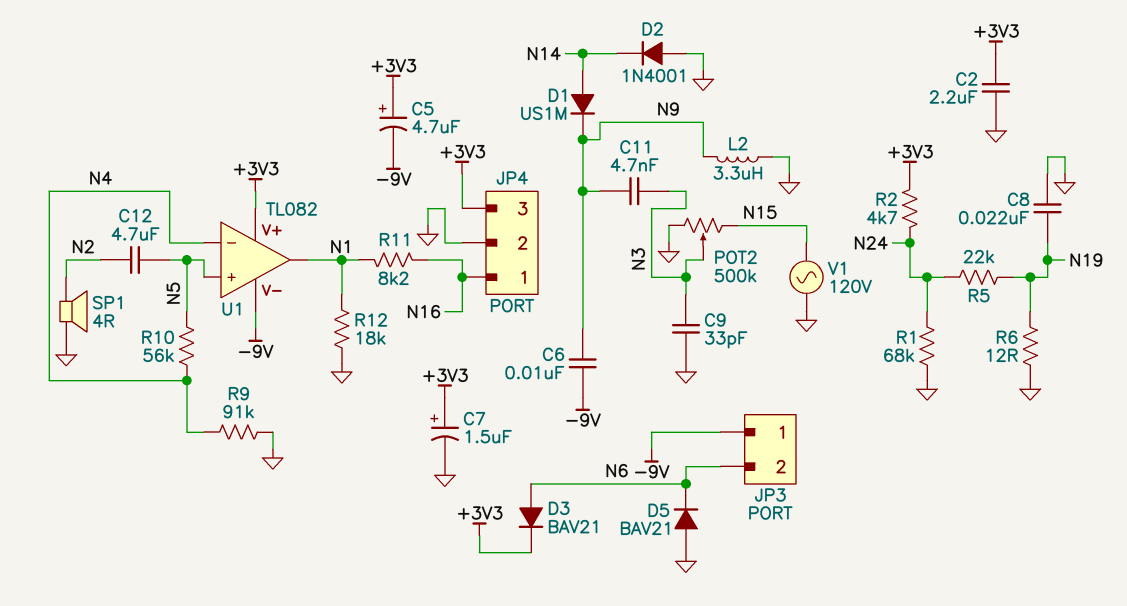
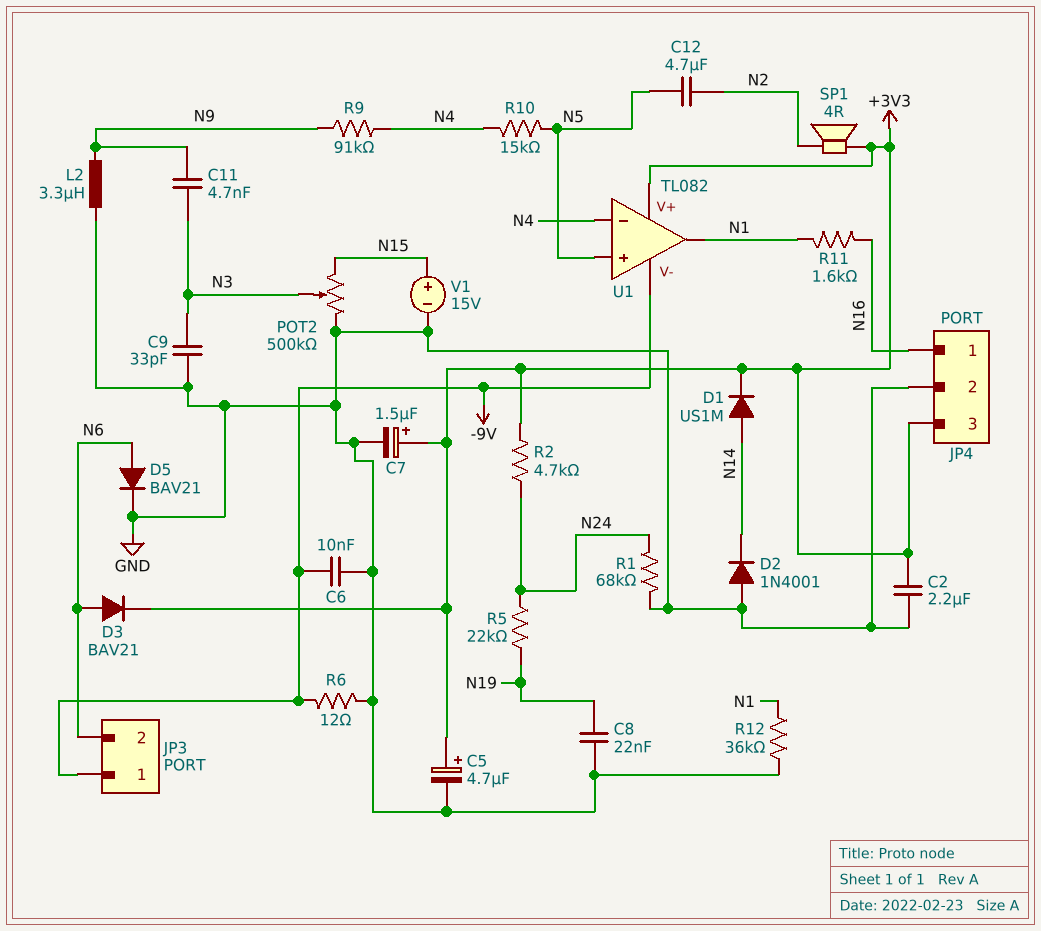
C5: 4.7uF (plus +3V3, minus -9V) -> 4.7uF (plus +3V3, minus GND)
C6: 10nF (-9V, N9) -> 10nF (-9V, GND)
D1: diode US1M (A N14, K N9) -> diode US1M (A N14, K +3V3)
D5: diode BAV21 (A GND, K N6) -> diode BAV21 (A N6, K GND)
R6: 12 (GND, N19) -> 12 (-9V, GND)
R9: 91k (GND, N4) -> 91k (N4, N9)
R10: 56k (N4, N5) -> 15k (N4, N5)
R11: 8.2k (N1, N16) -> 1.6k (N1, N16)
R12: 18k (GND, N1) -> 36k (GND, N1)
SP1: speaker 4R (GND, N2) -> speaker 4R (+3V3, N2)
V1: AC 120V (GND, N15) -> 15V (plus N15, minus GND)

